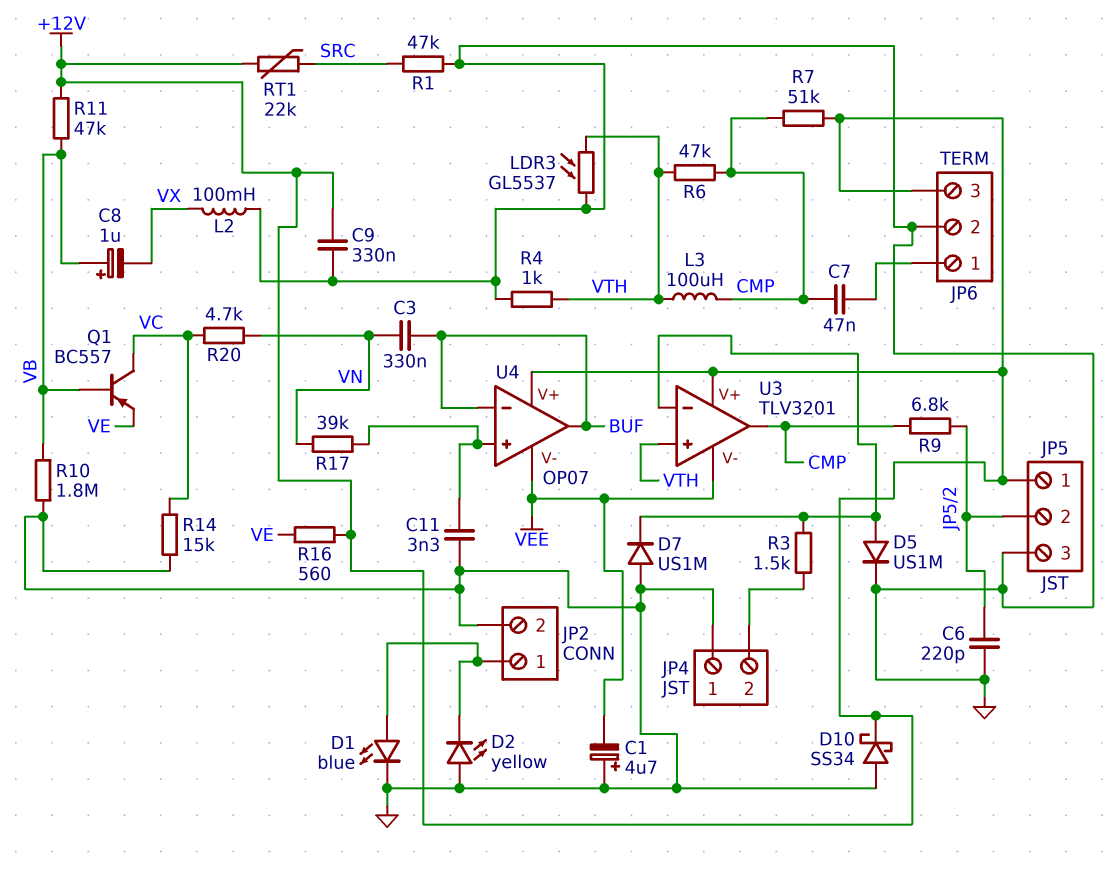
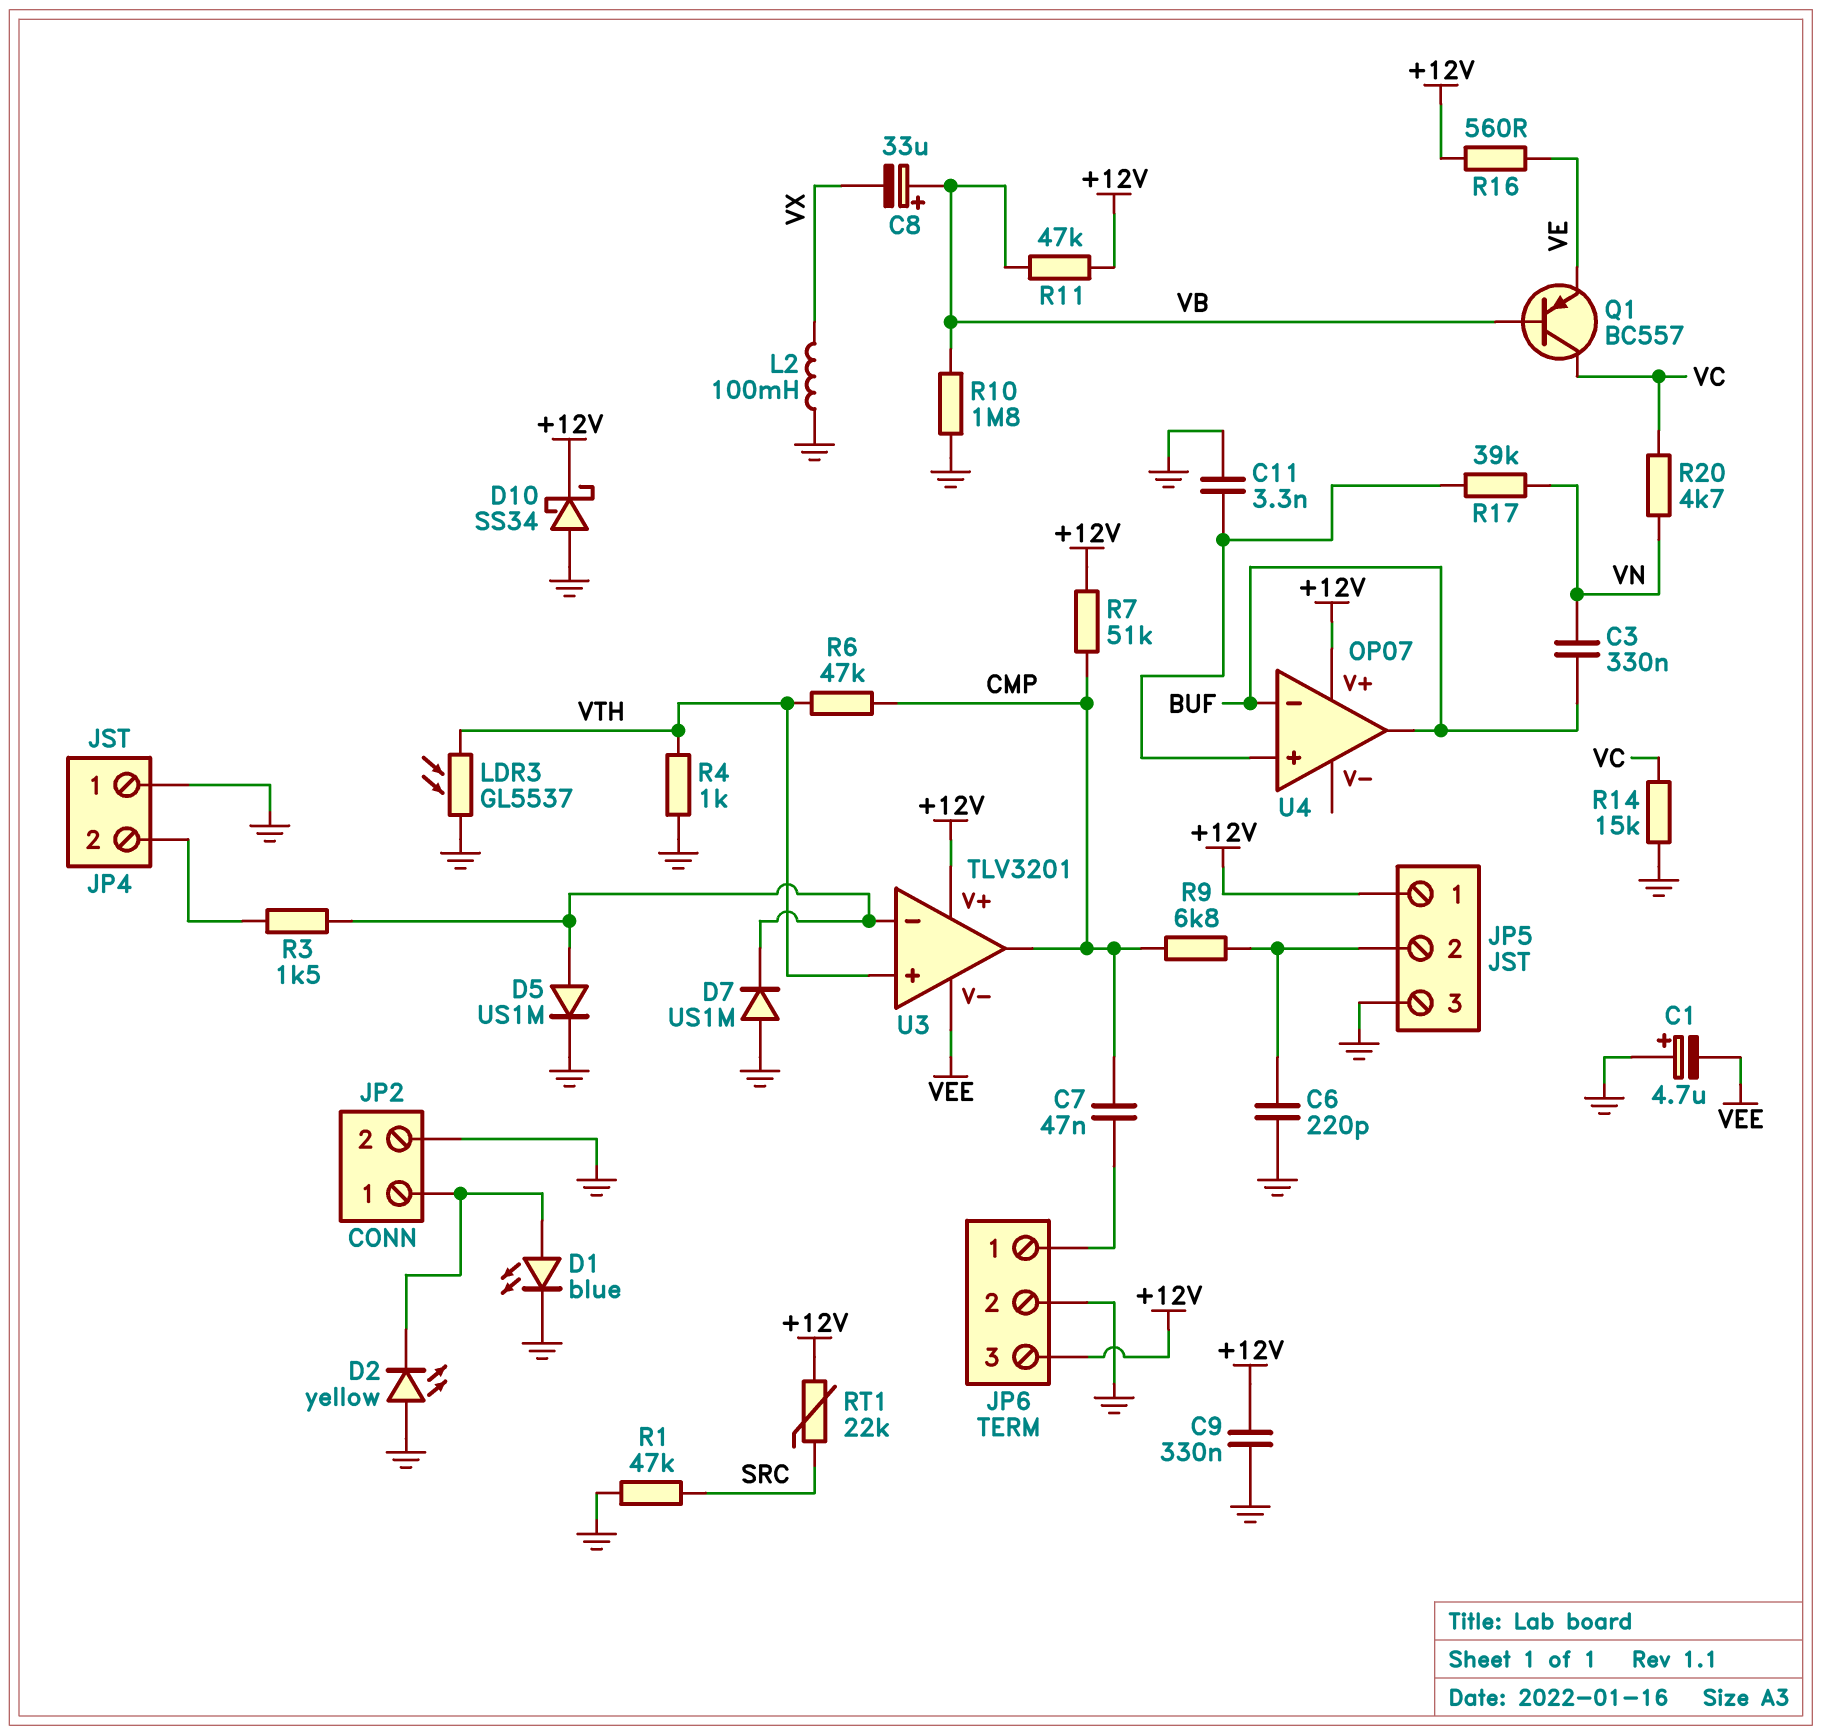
C8: 1uF (plus VB, minus VX) -> 33uF (plus VB, minus VX)
L3: 100uH (CMP, VTH) -> none
U4 pin V-: VEE -> none

